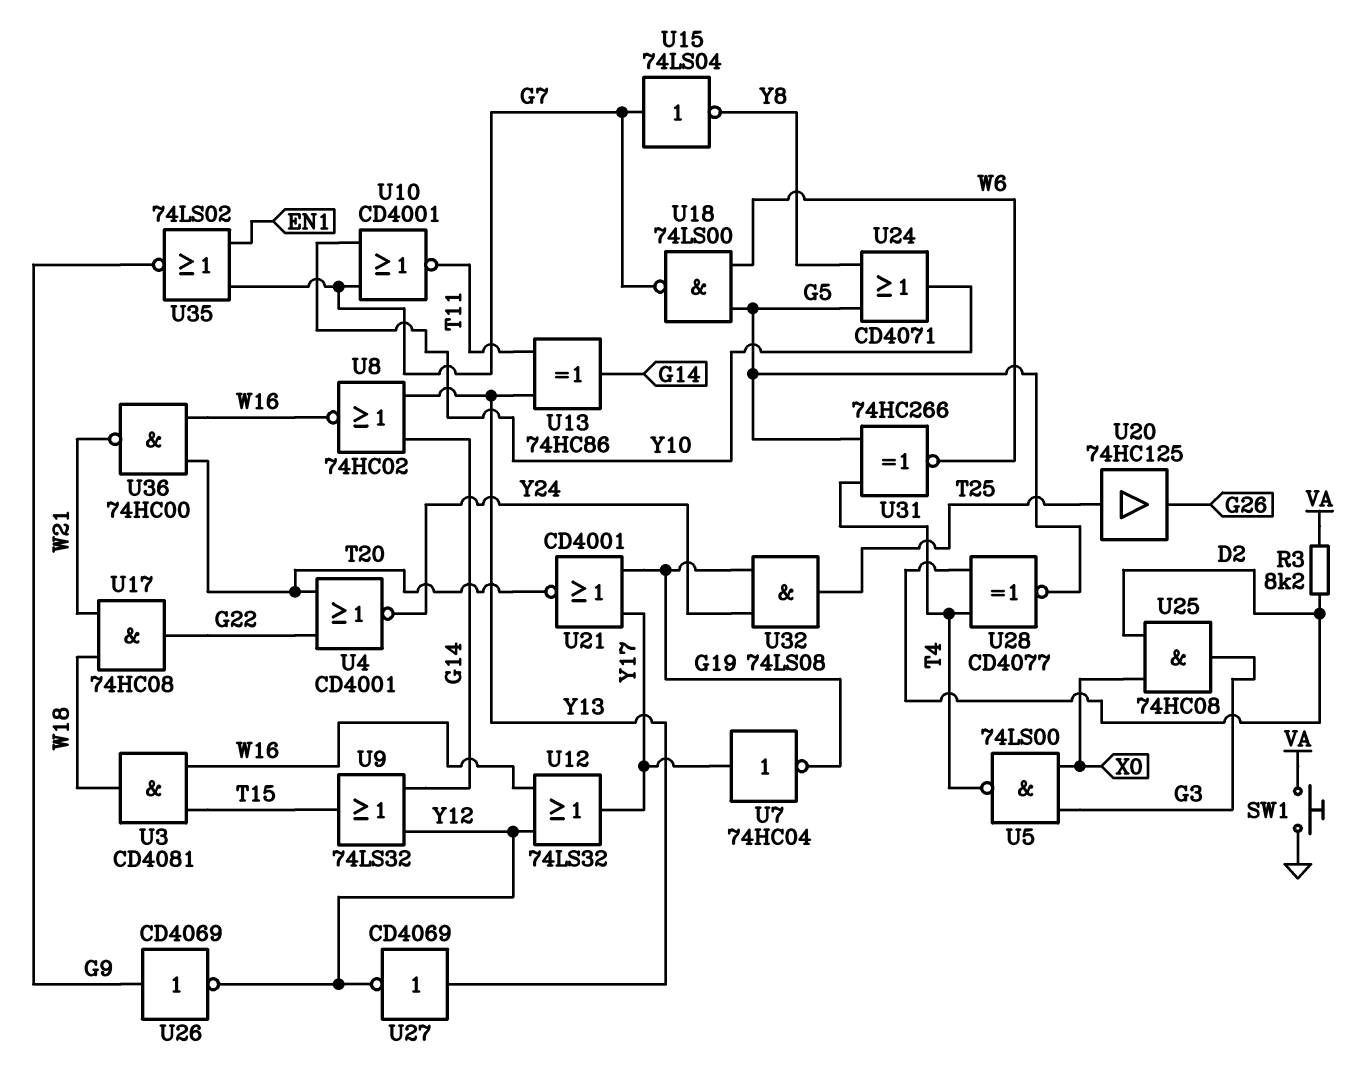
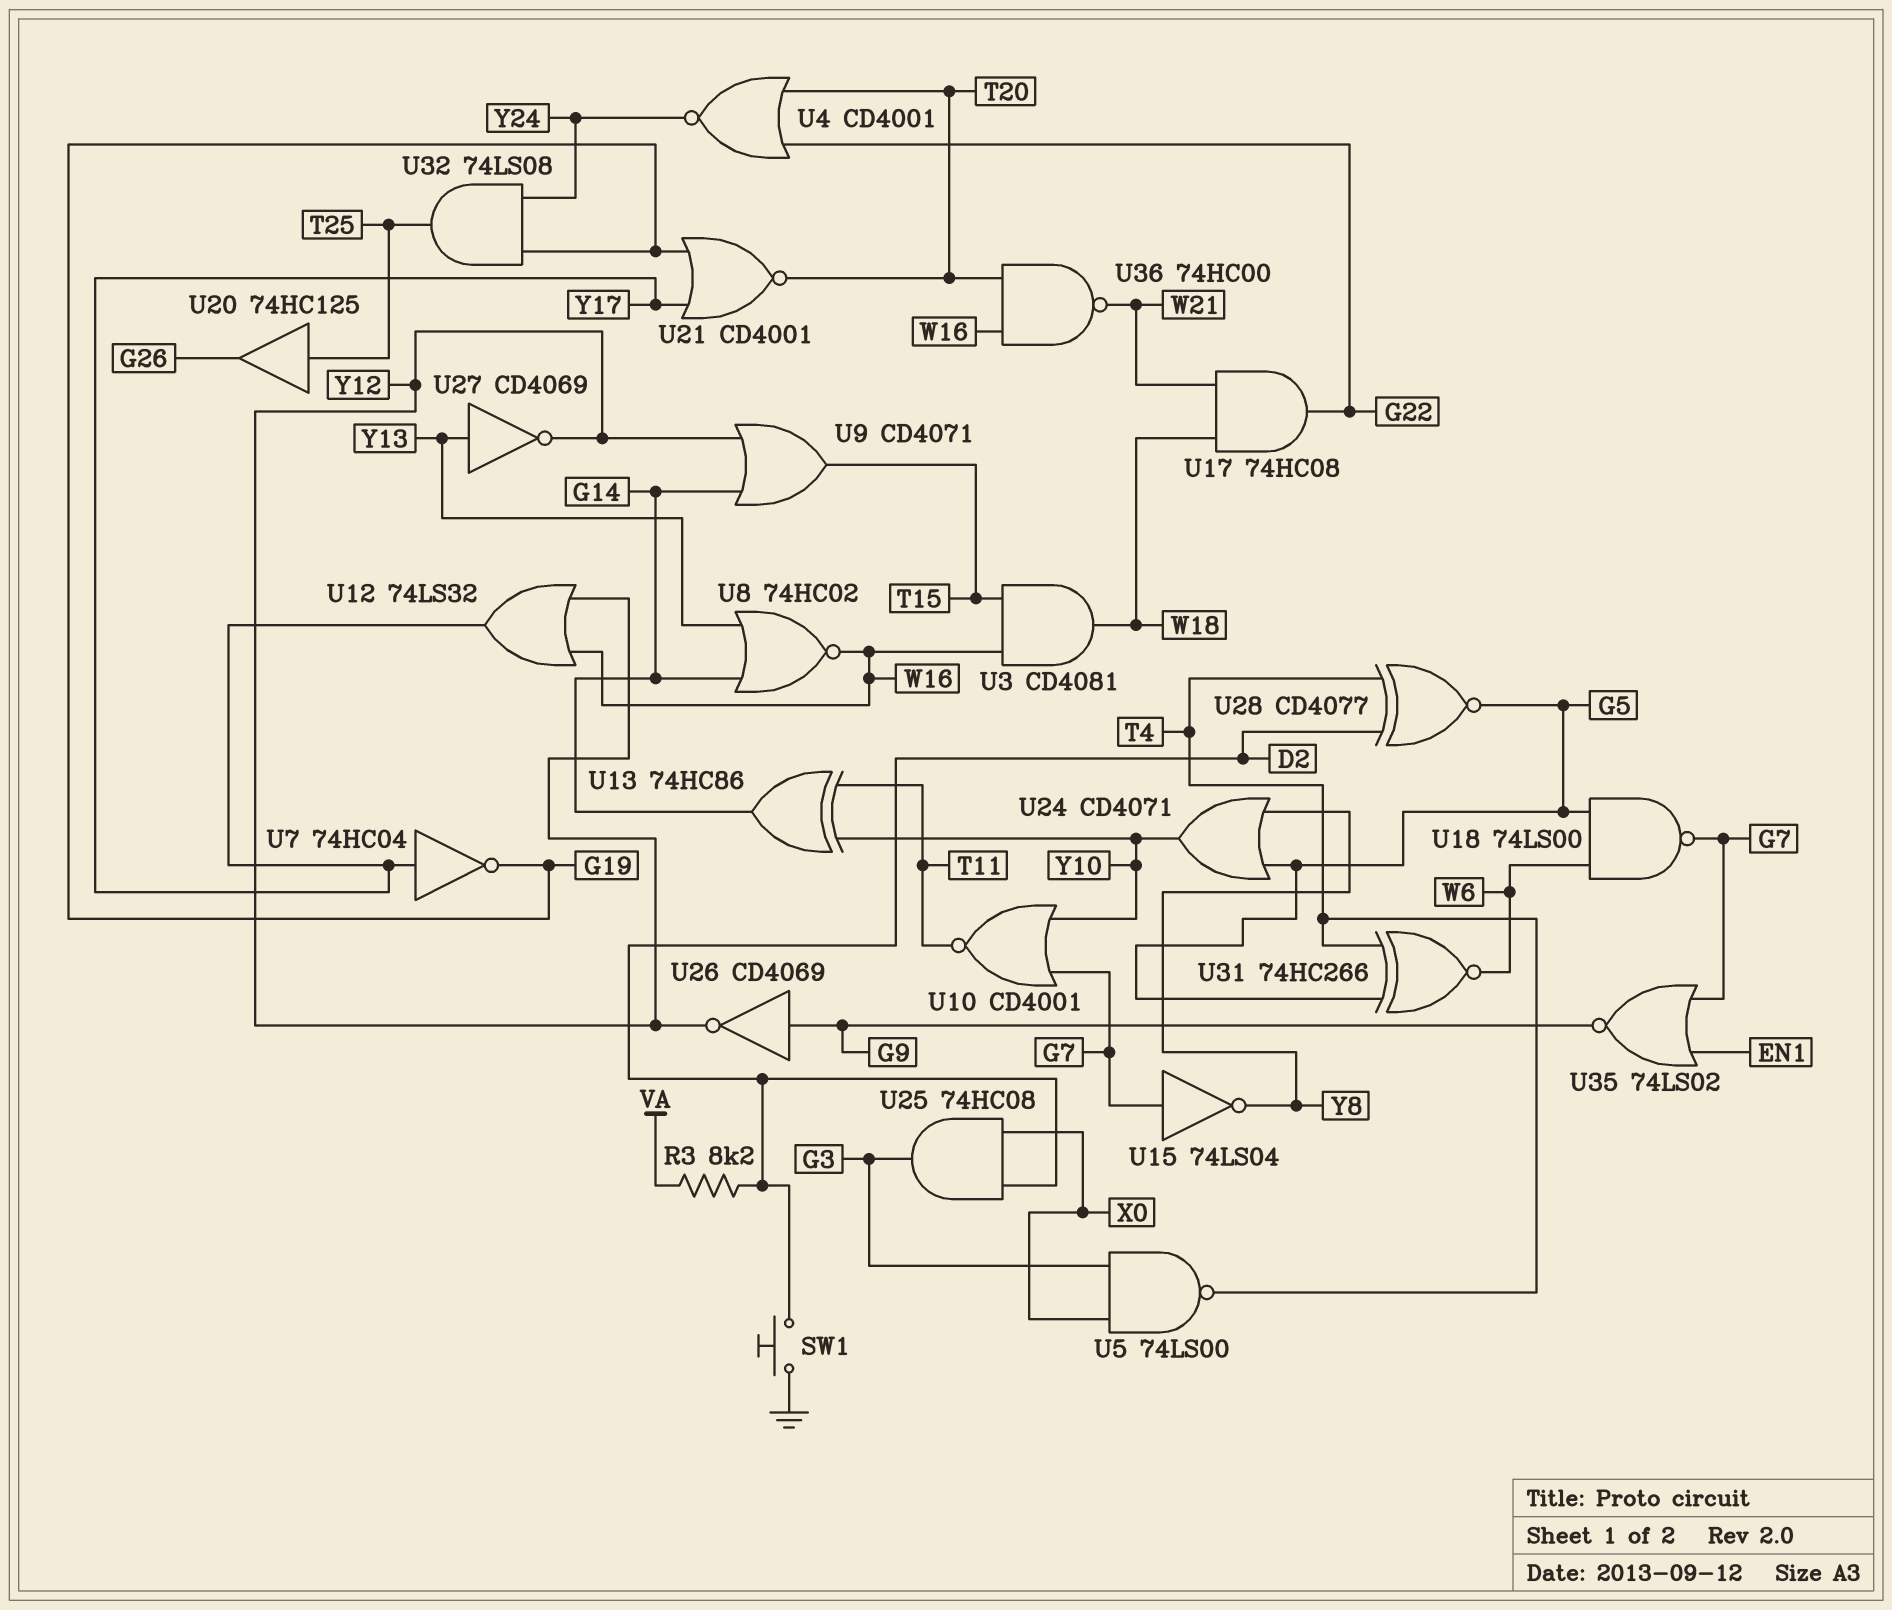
SW1: button (GND, VA) -> button (D2, GND)
U9: OR 74LS32 (in G14, in Y12, out T15) -> OR CD4071 (in G14, in Y12, out T15)
U13: XOR 74HC86 (in T11, in Y13, out G14) -> XOR 74HC86 (in T11, in Y10, out G14)

